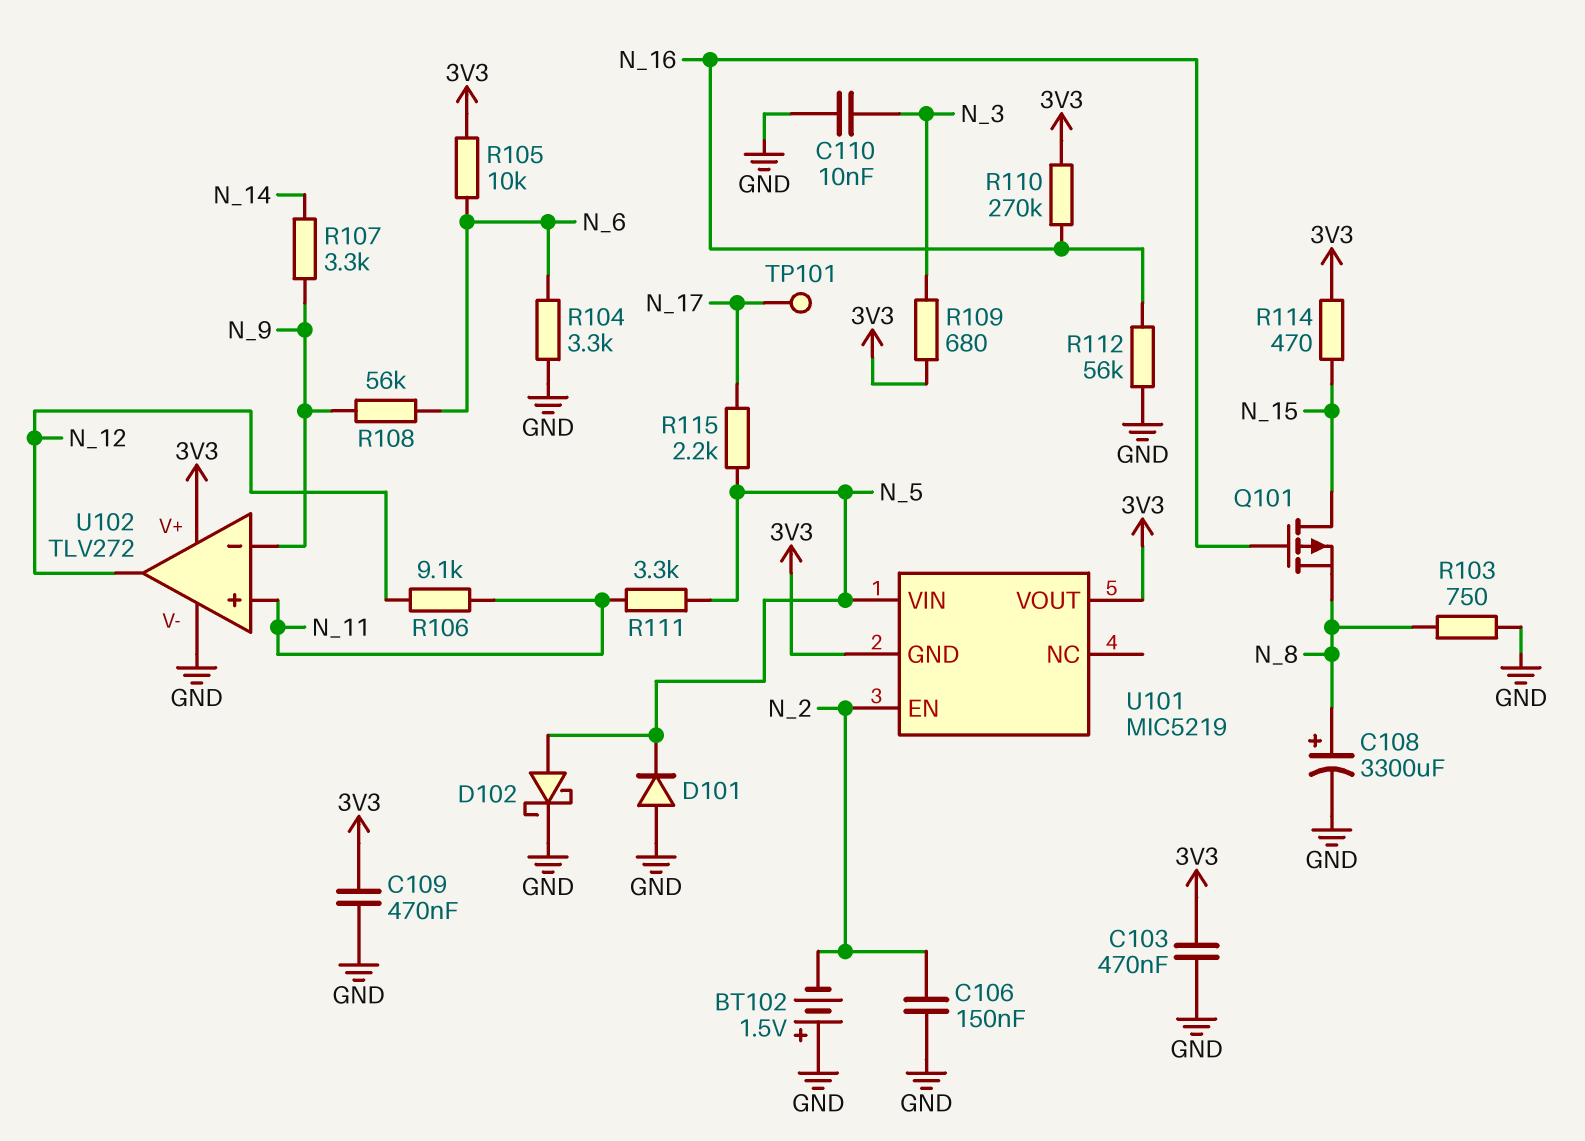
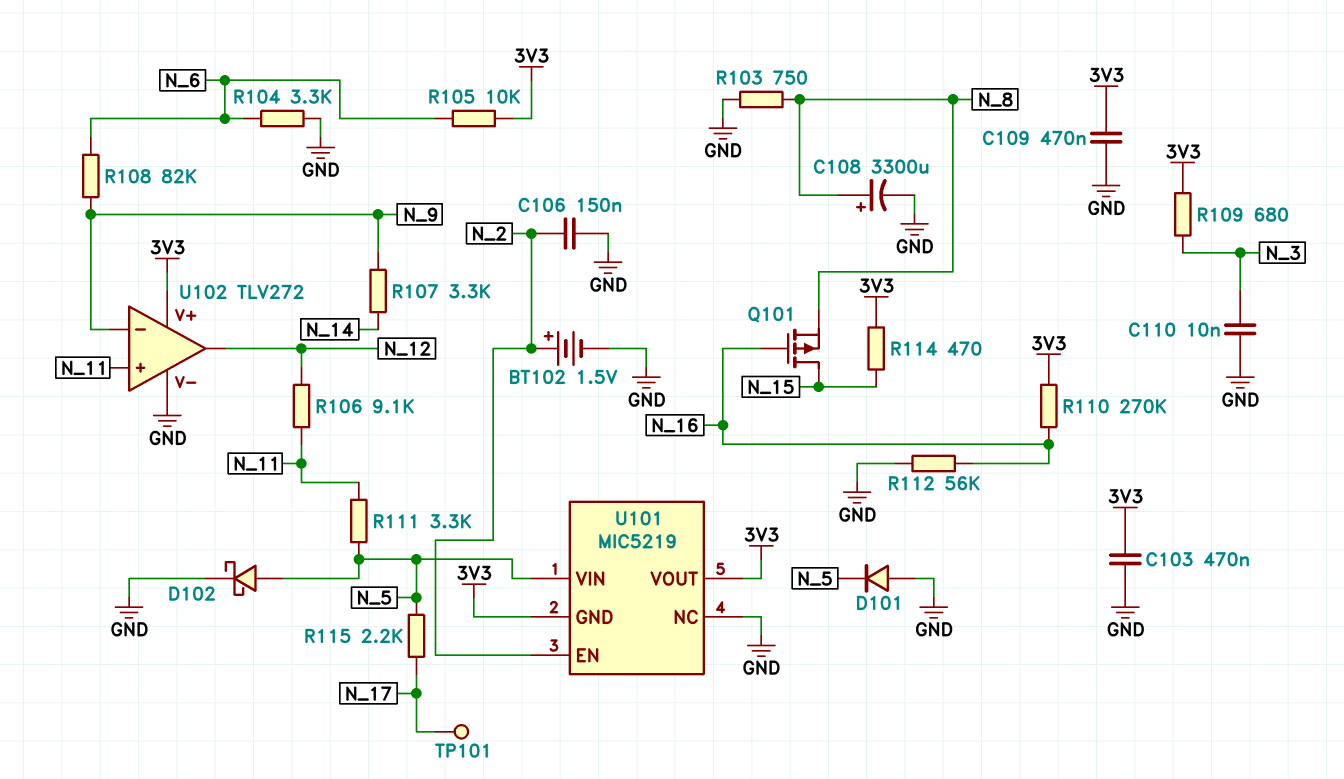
BT102: 1.5V (plus GND, minus N_2) -> 1.5V (plus N_2, minus GND)
R108: 56k (N_6, N_9) -> 82k (N_6, N_9)
U101 pin NC: none -> GND

